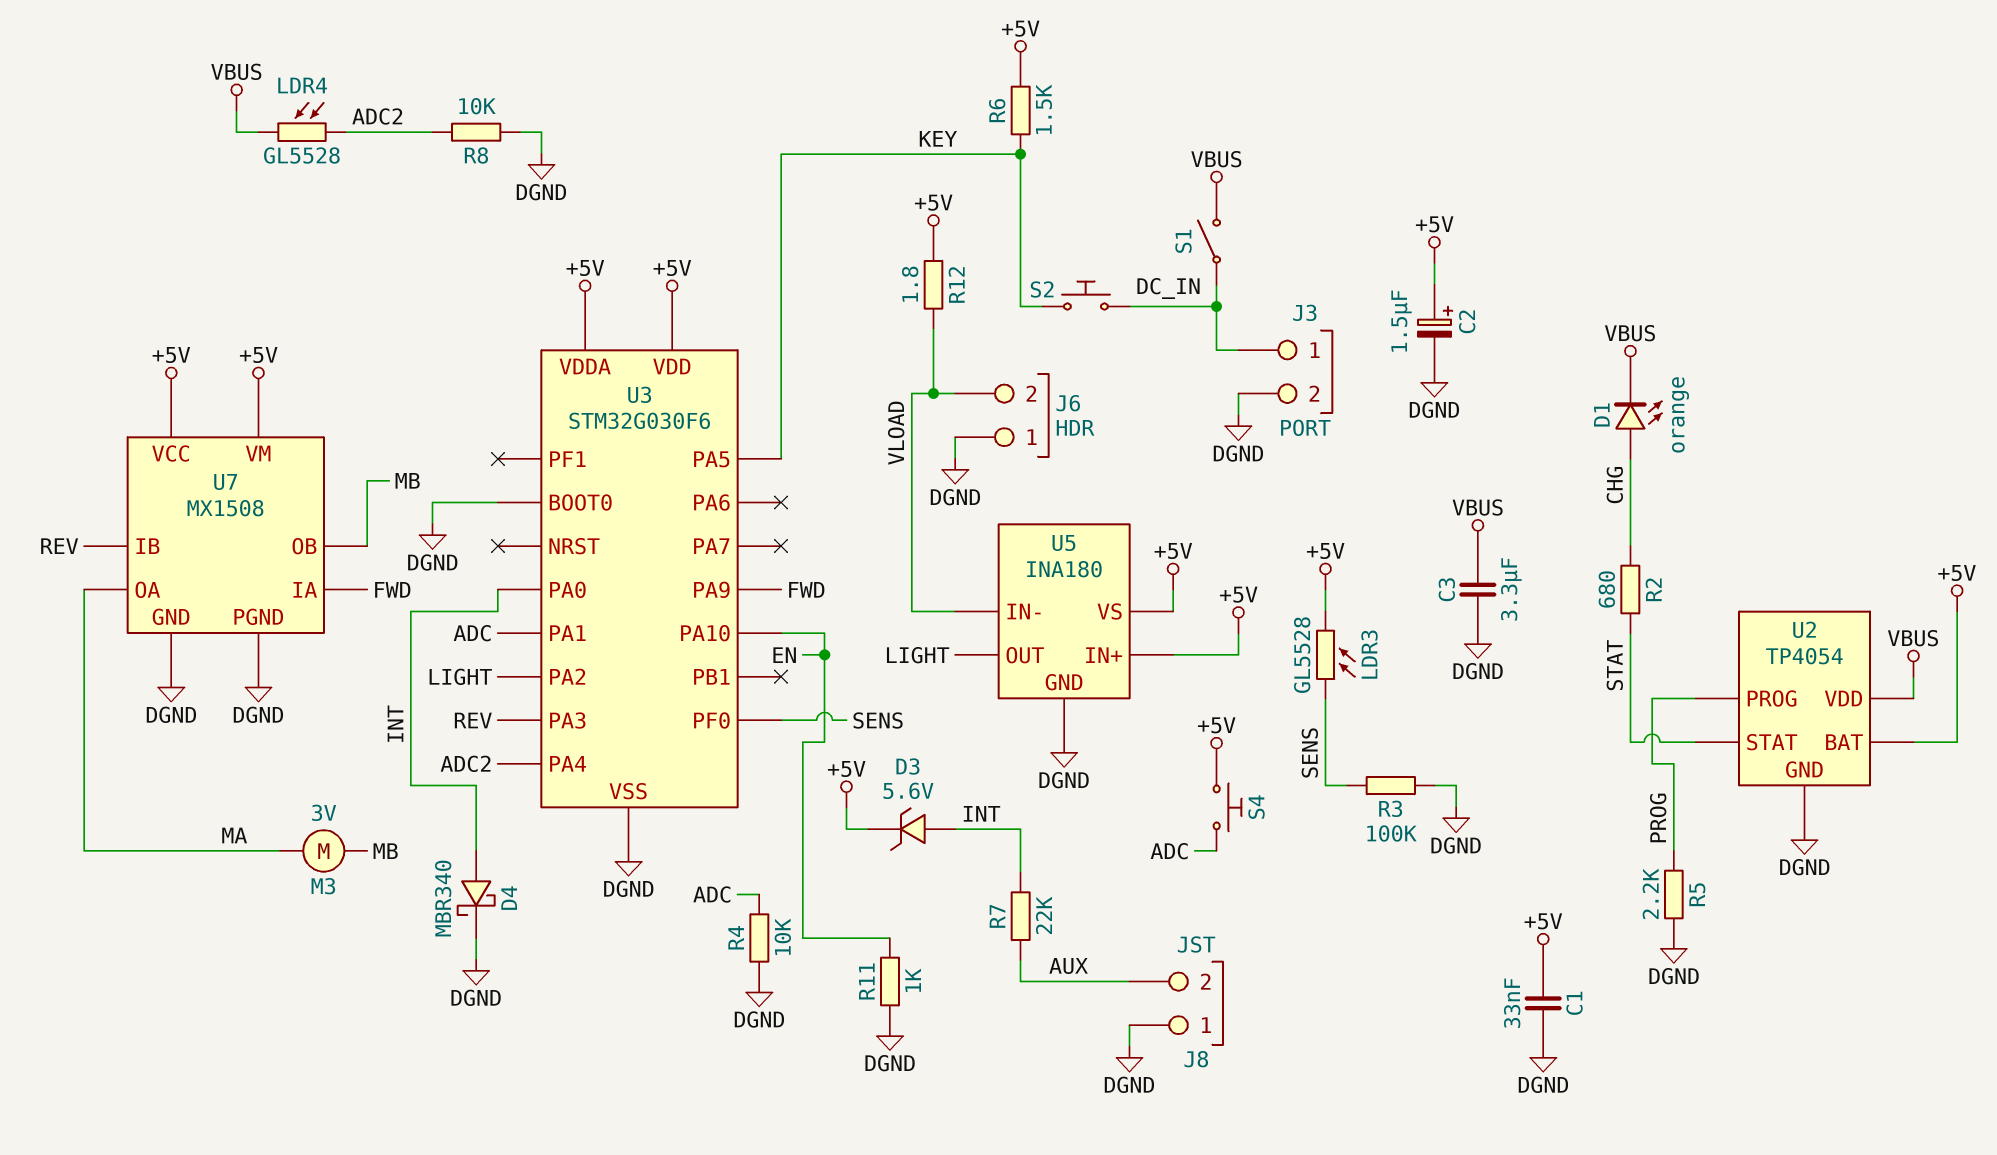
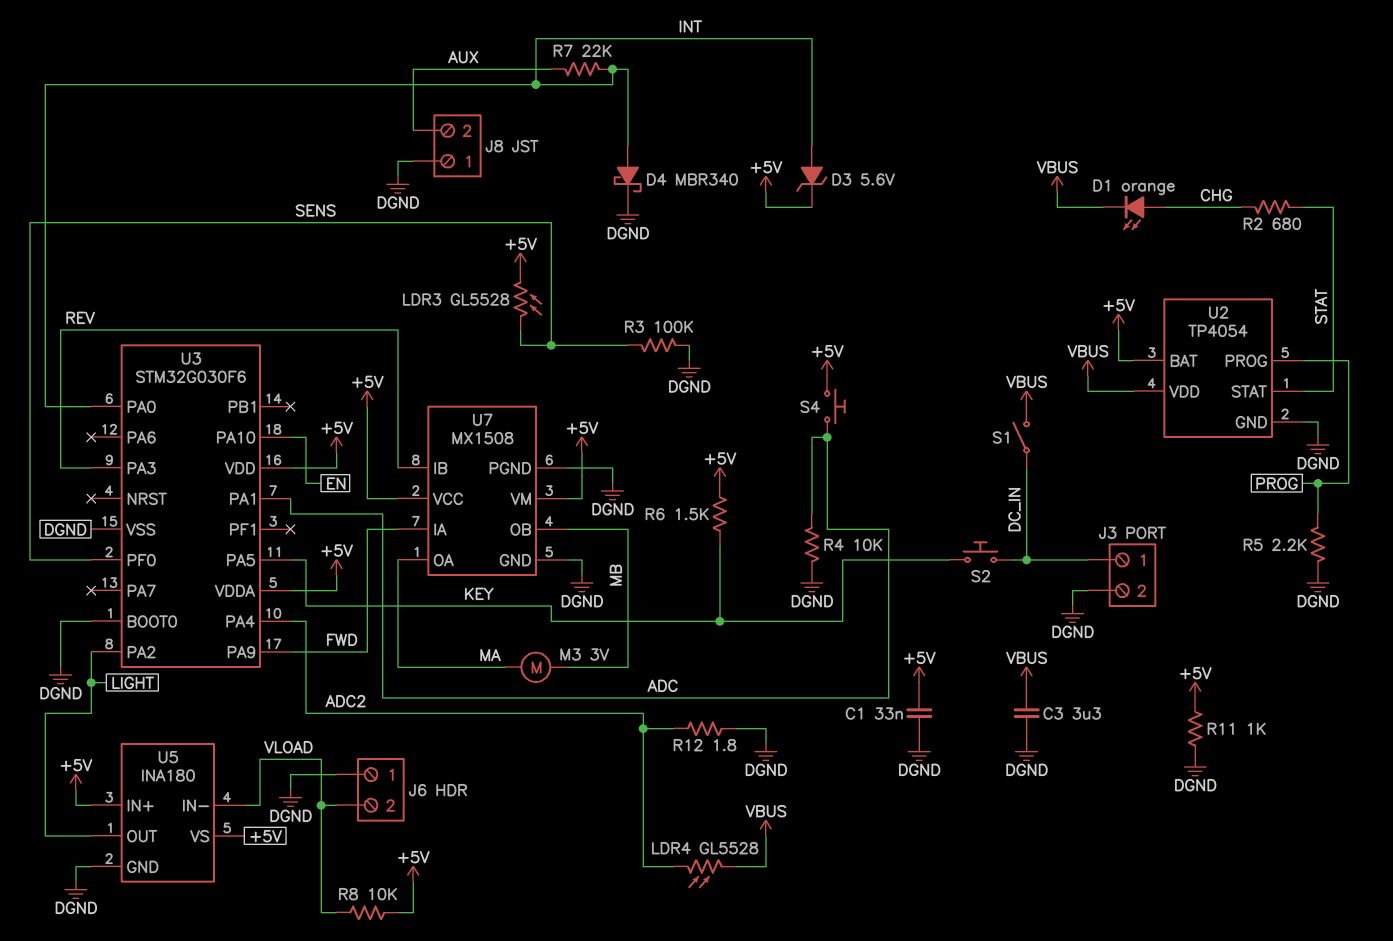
C2: 1.5uF (plus +5V, minus DGND) -> none
R8: 10k (ADC2, DGND) -> 10k (+5V, VLOAD)
R11: 1k (DGND, EN) -> 1k (+5V, DGND)
R12: 1.8 (+5V, VLOAD) -> 1.8 (ADC2, DGND)

